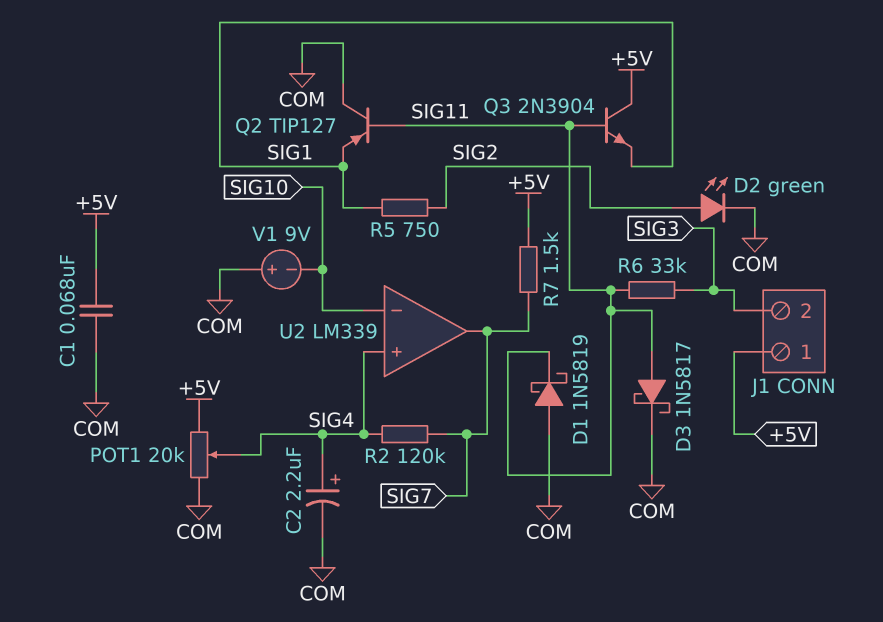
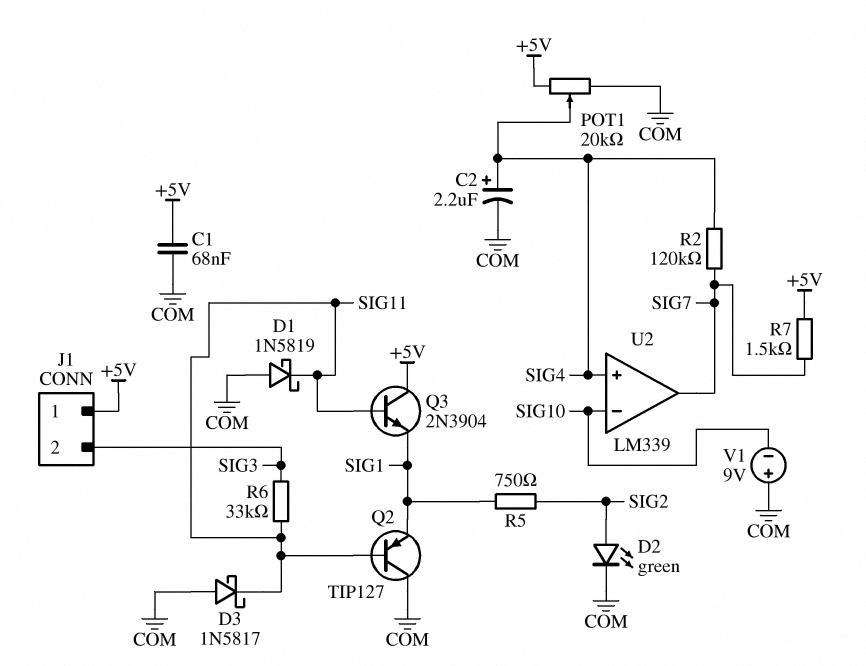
D3: schottky 1N5817 (A SIG11, K COM) -> schottky 1N5817 (A COM, K SIG11)

